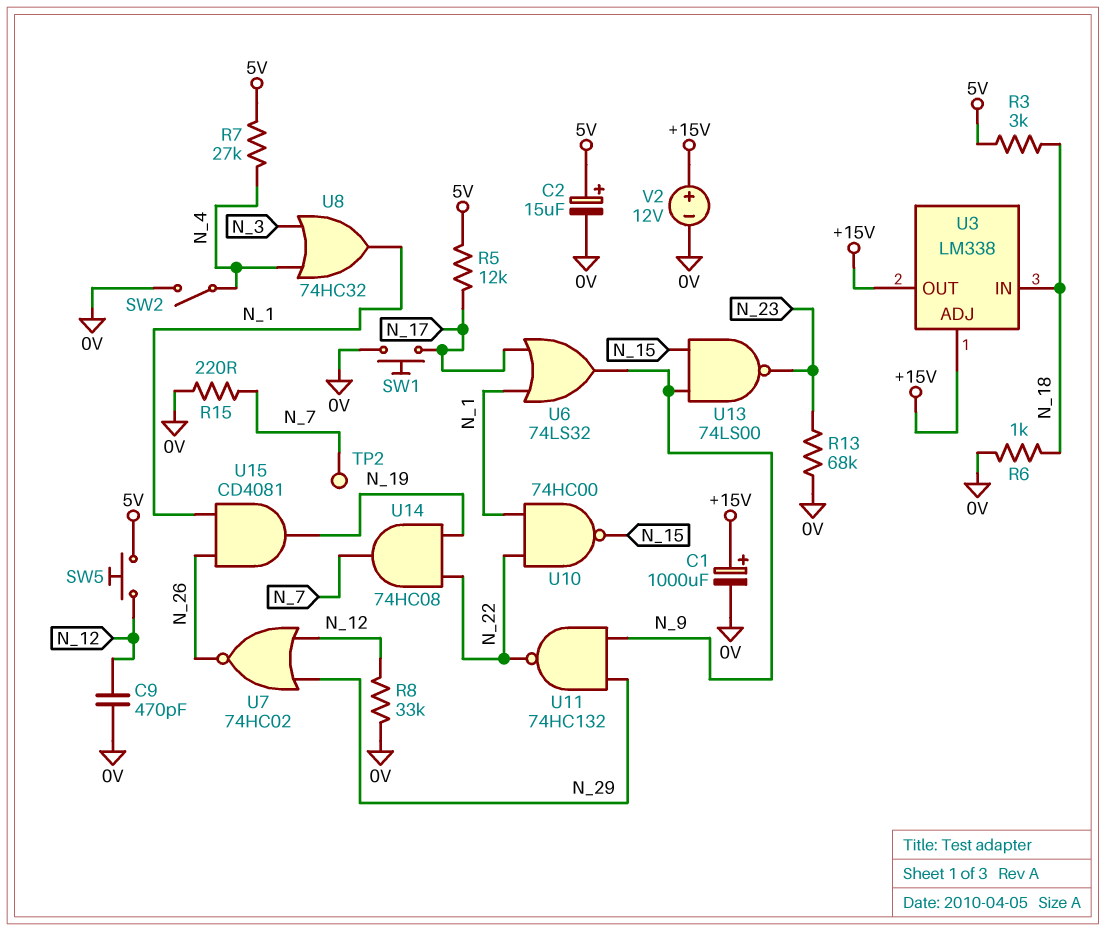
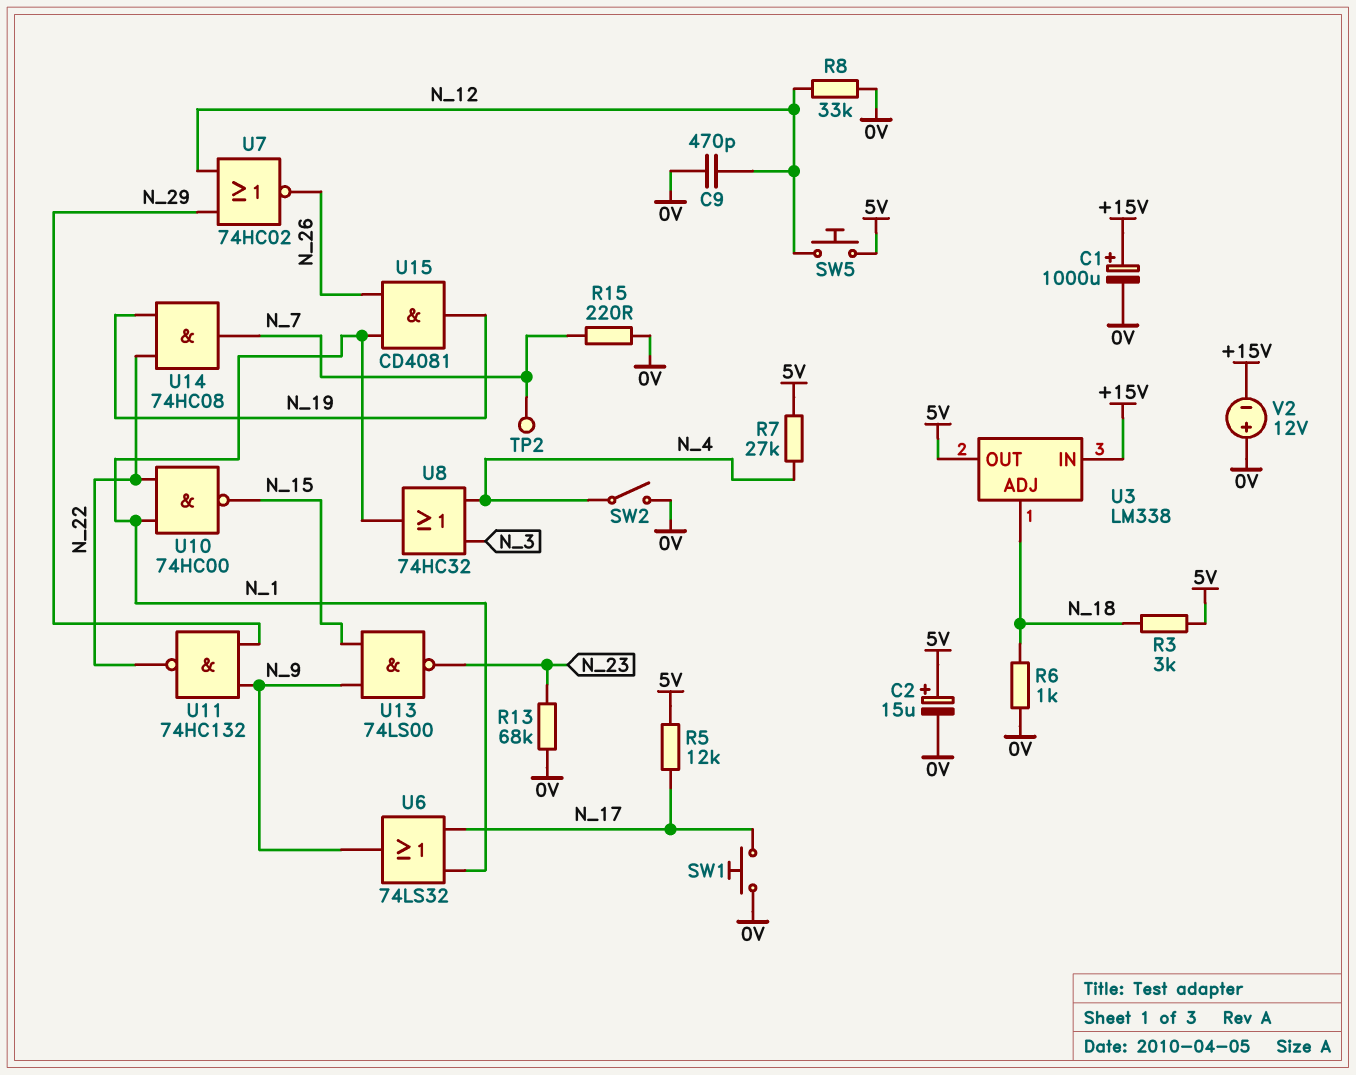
U3 pin ADJ: +15V -> N_18
U3 pin IN: N_18 -> +15V
U3 pin OUT: +15V -> 5V
V2: 12V (plus +15V, minus 0V) -> 12V (plus 0V, minus +15V)

